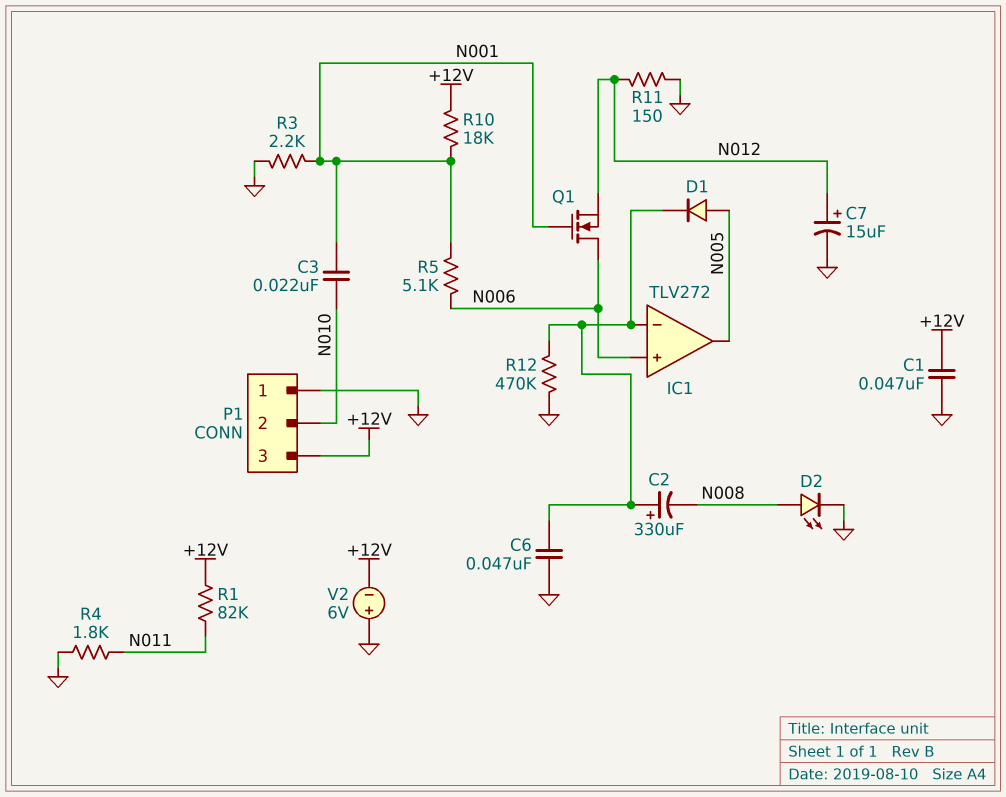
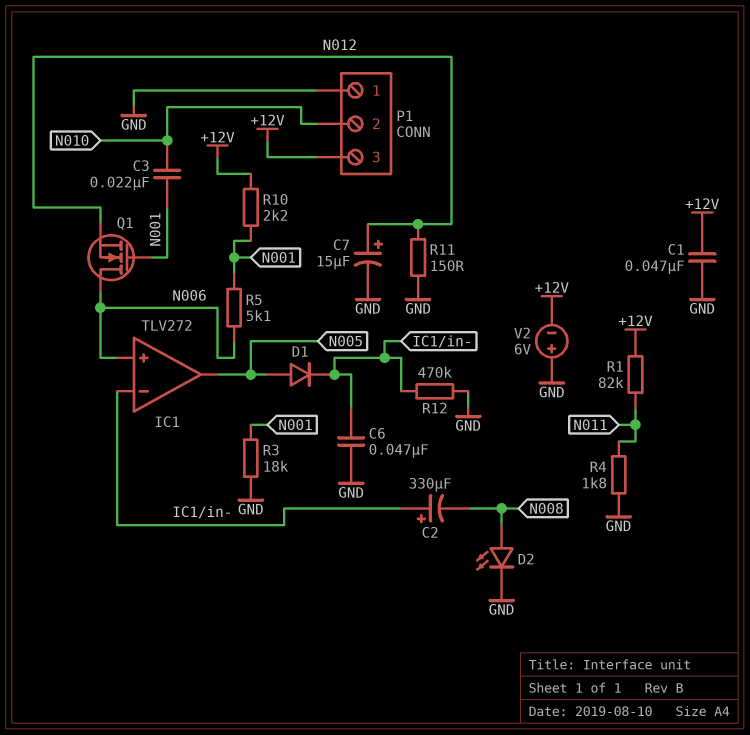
R3: 2.2k (GND, N001) -> 18k (GND, N001)
R10: 18k (+12V, N001) -> 2.2k (+12V, N001)

